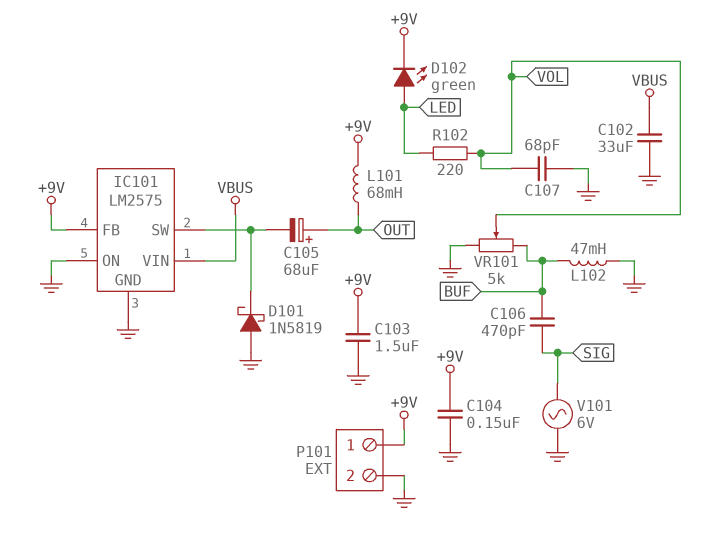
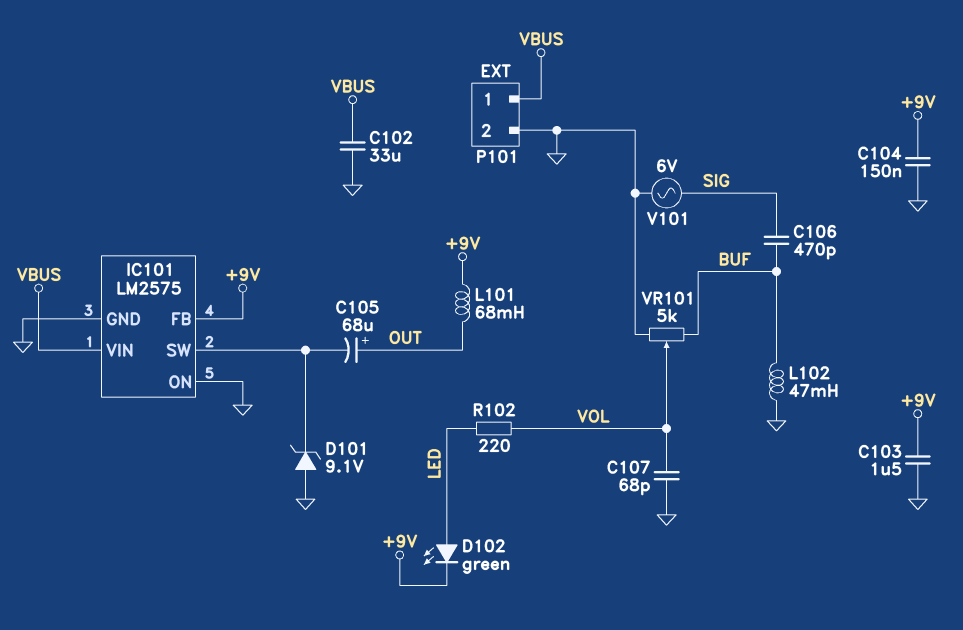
D101: schottky 1N5819 (A GND, K IC101/SW) -> zener 9.1V (A GND, K IC101/SW)
P101 pin 1: +9V -> VBUS

